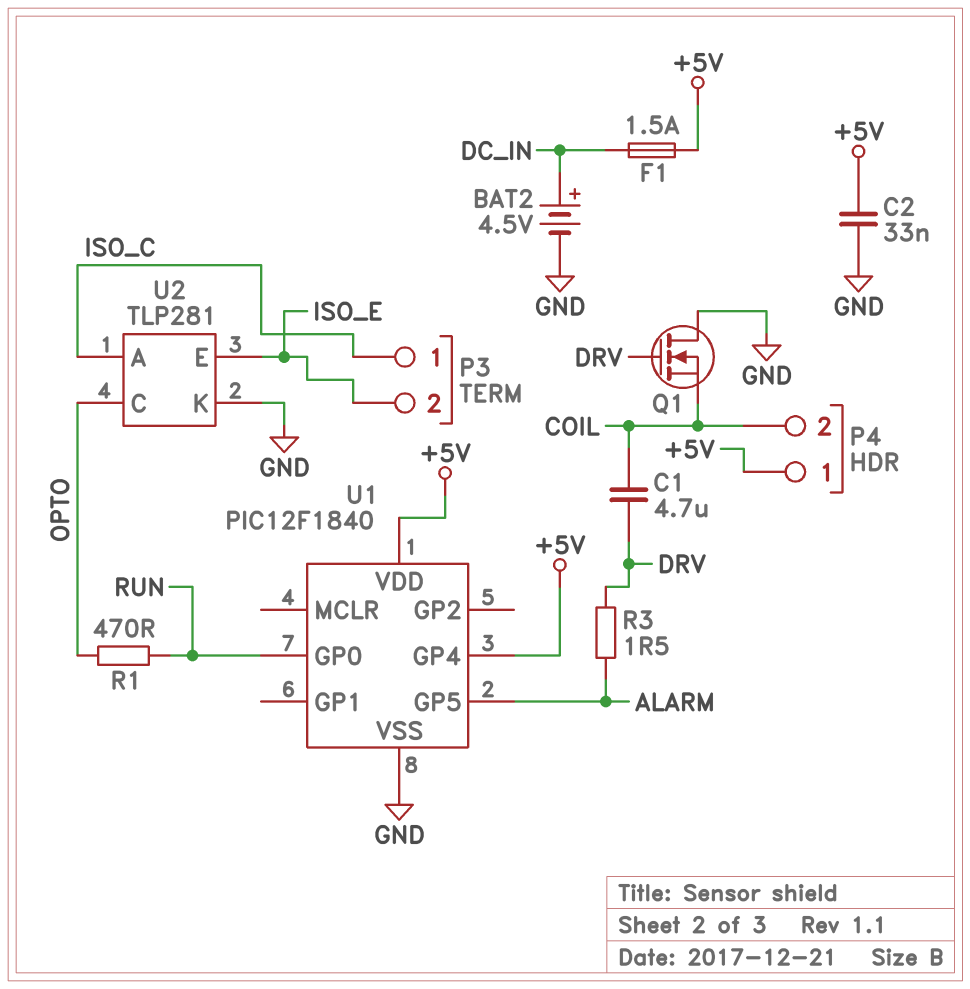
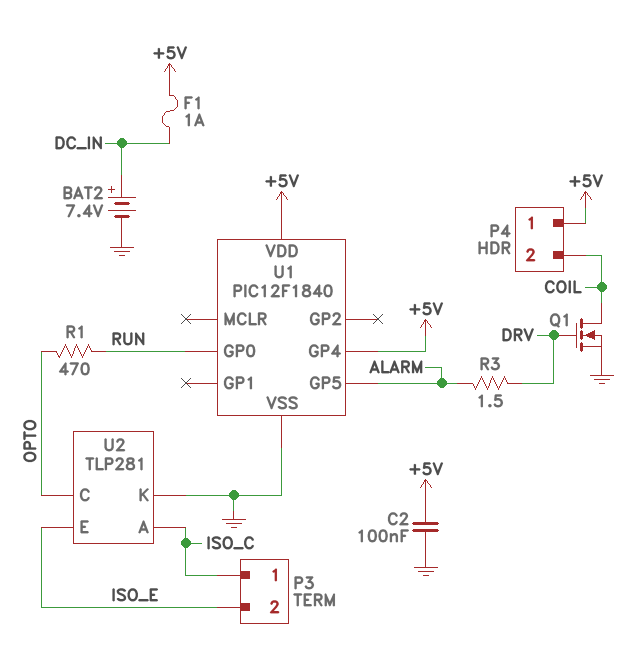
BAT2: 4.5V (plus DC_IN, minus GND) -> 7.4V (plus DC_IN, minus GND)
C1: 4.7uF (COIL, DRV) -> none
C2: 33nF (+5V, GND) -> 100nF (+5V, GND)
F1: 1.5A (+5V, DC_IN) -> 1A (+5V, DC_IN)
Q1: NMOS (G DRV, D GND, S COIL) -> NMOS (G DRV, D COIL, S GND)

